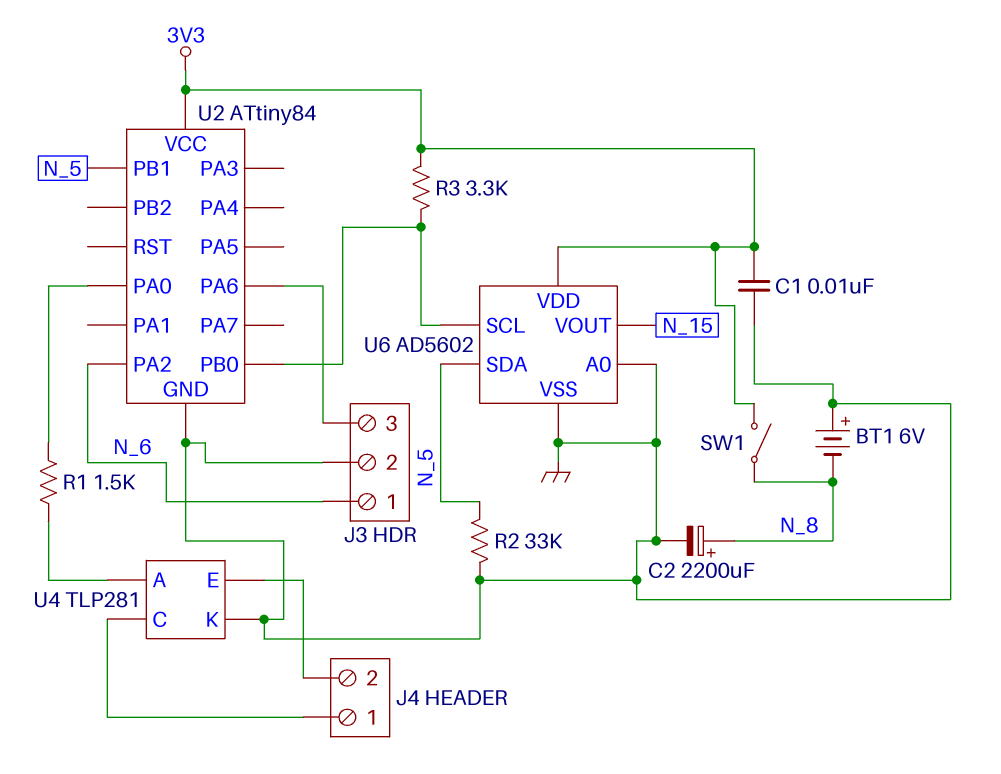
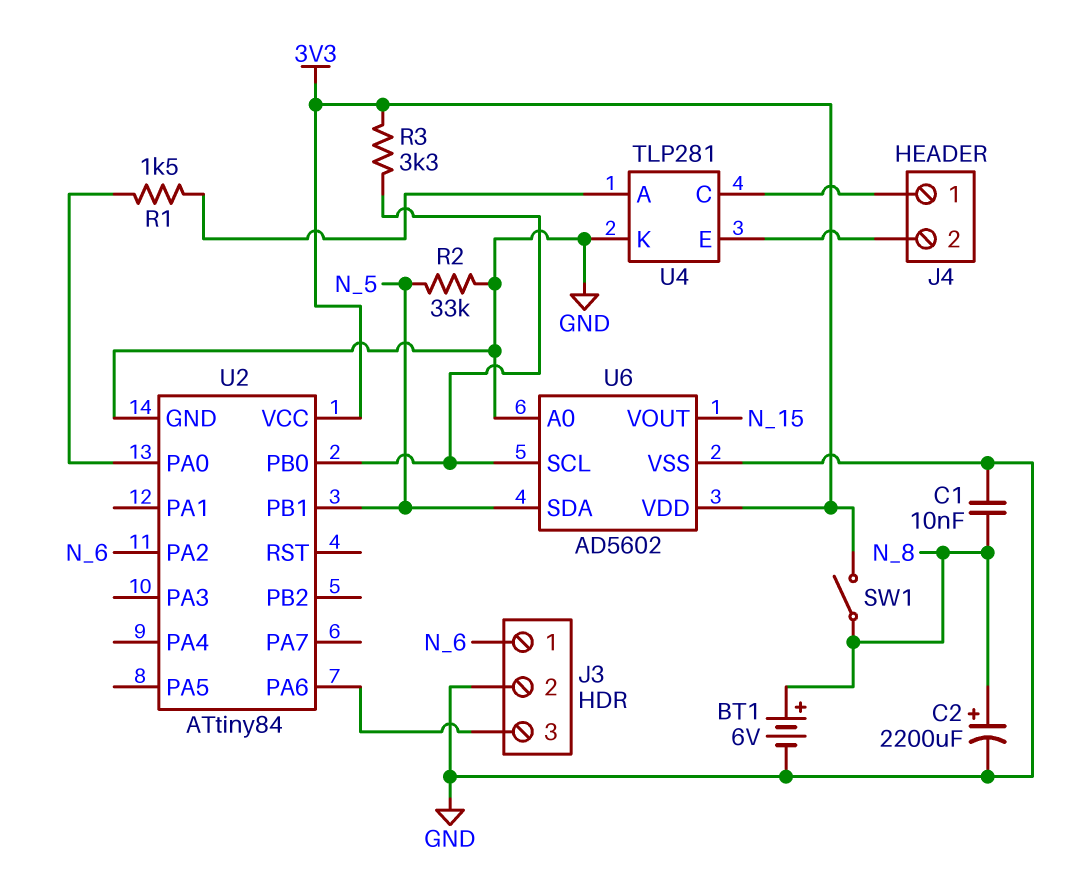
BT1: 6V (plus GND, minus N_8) -> 6V (plus N_8, minus GND)
C1: 10nF (3V3, GND) -> 10nF (GND, N_8)

